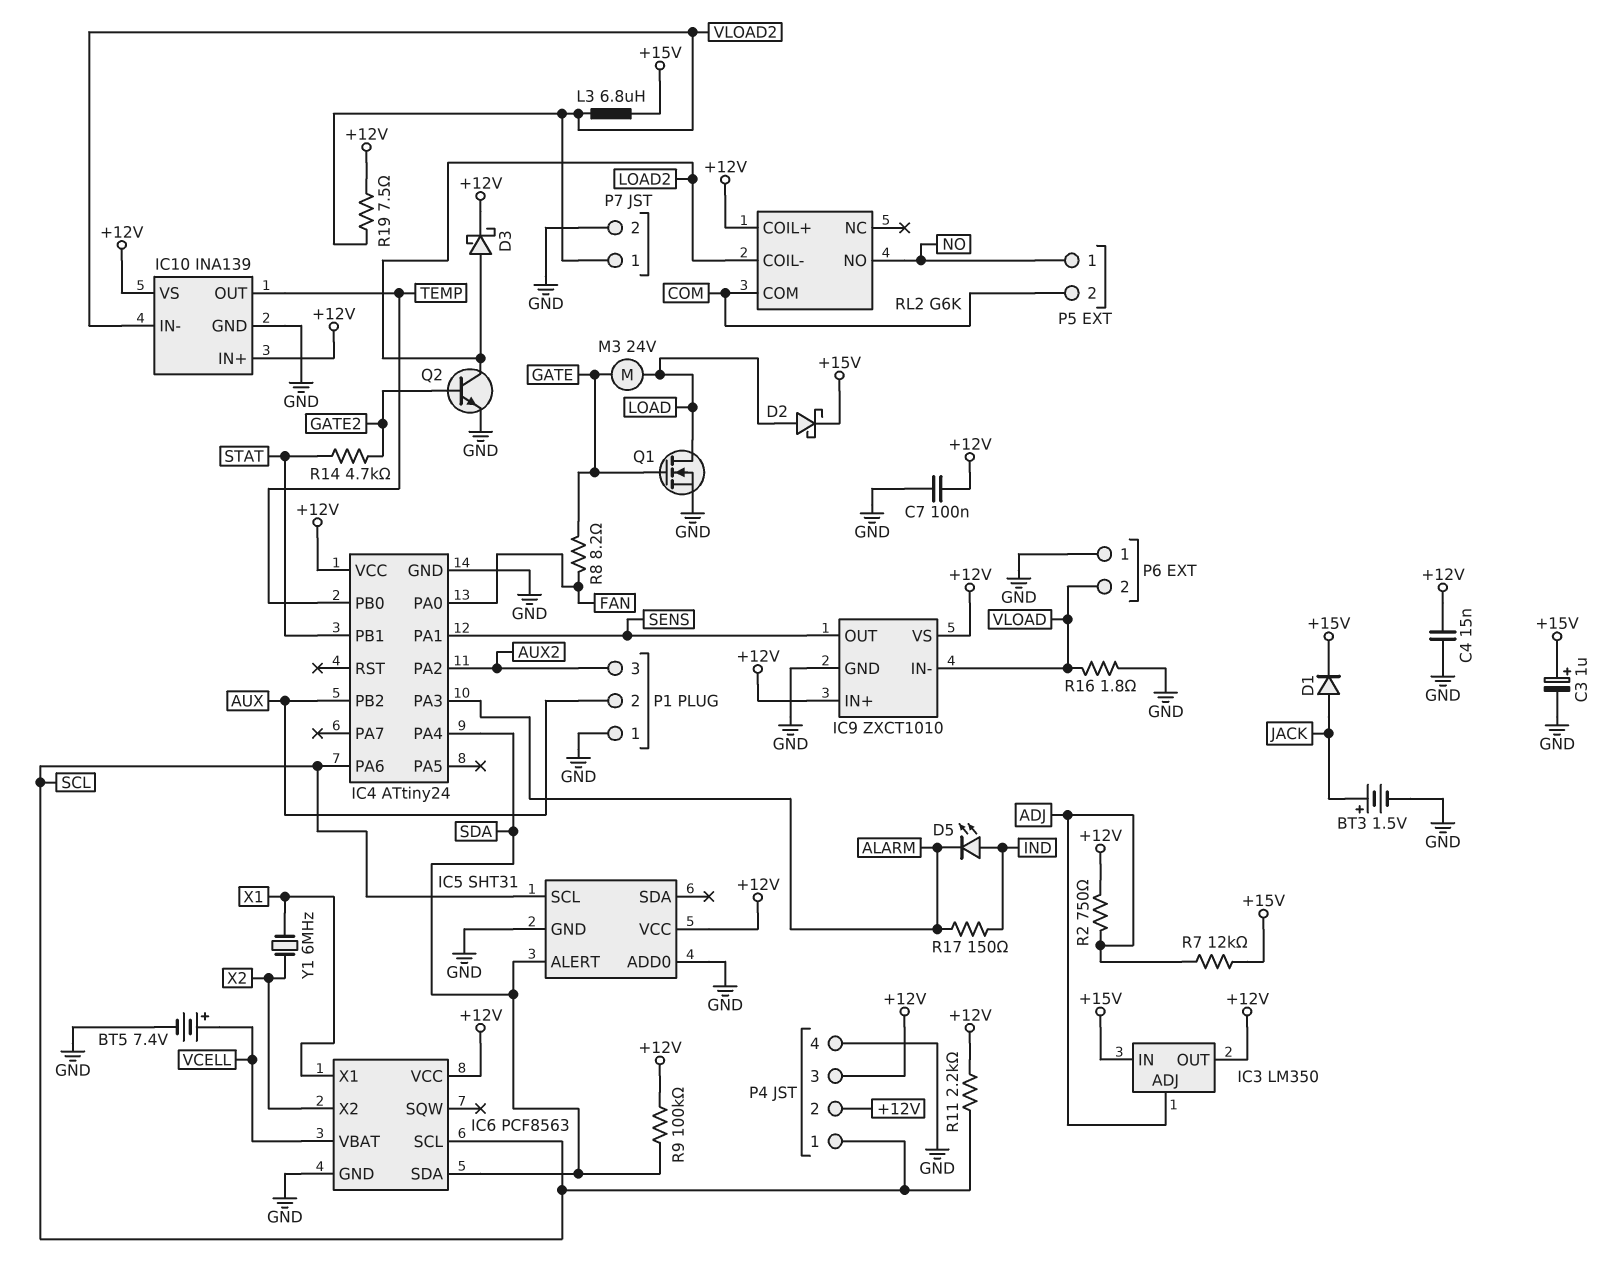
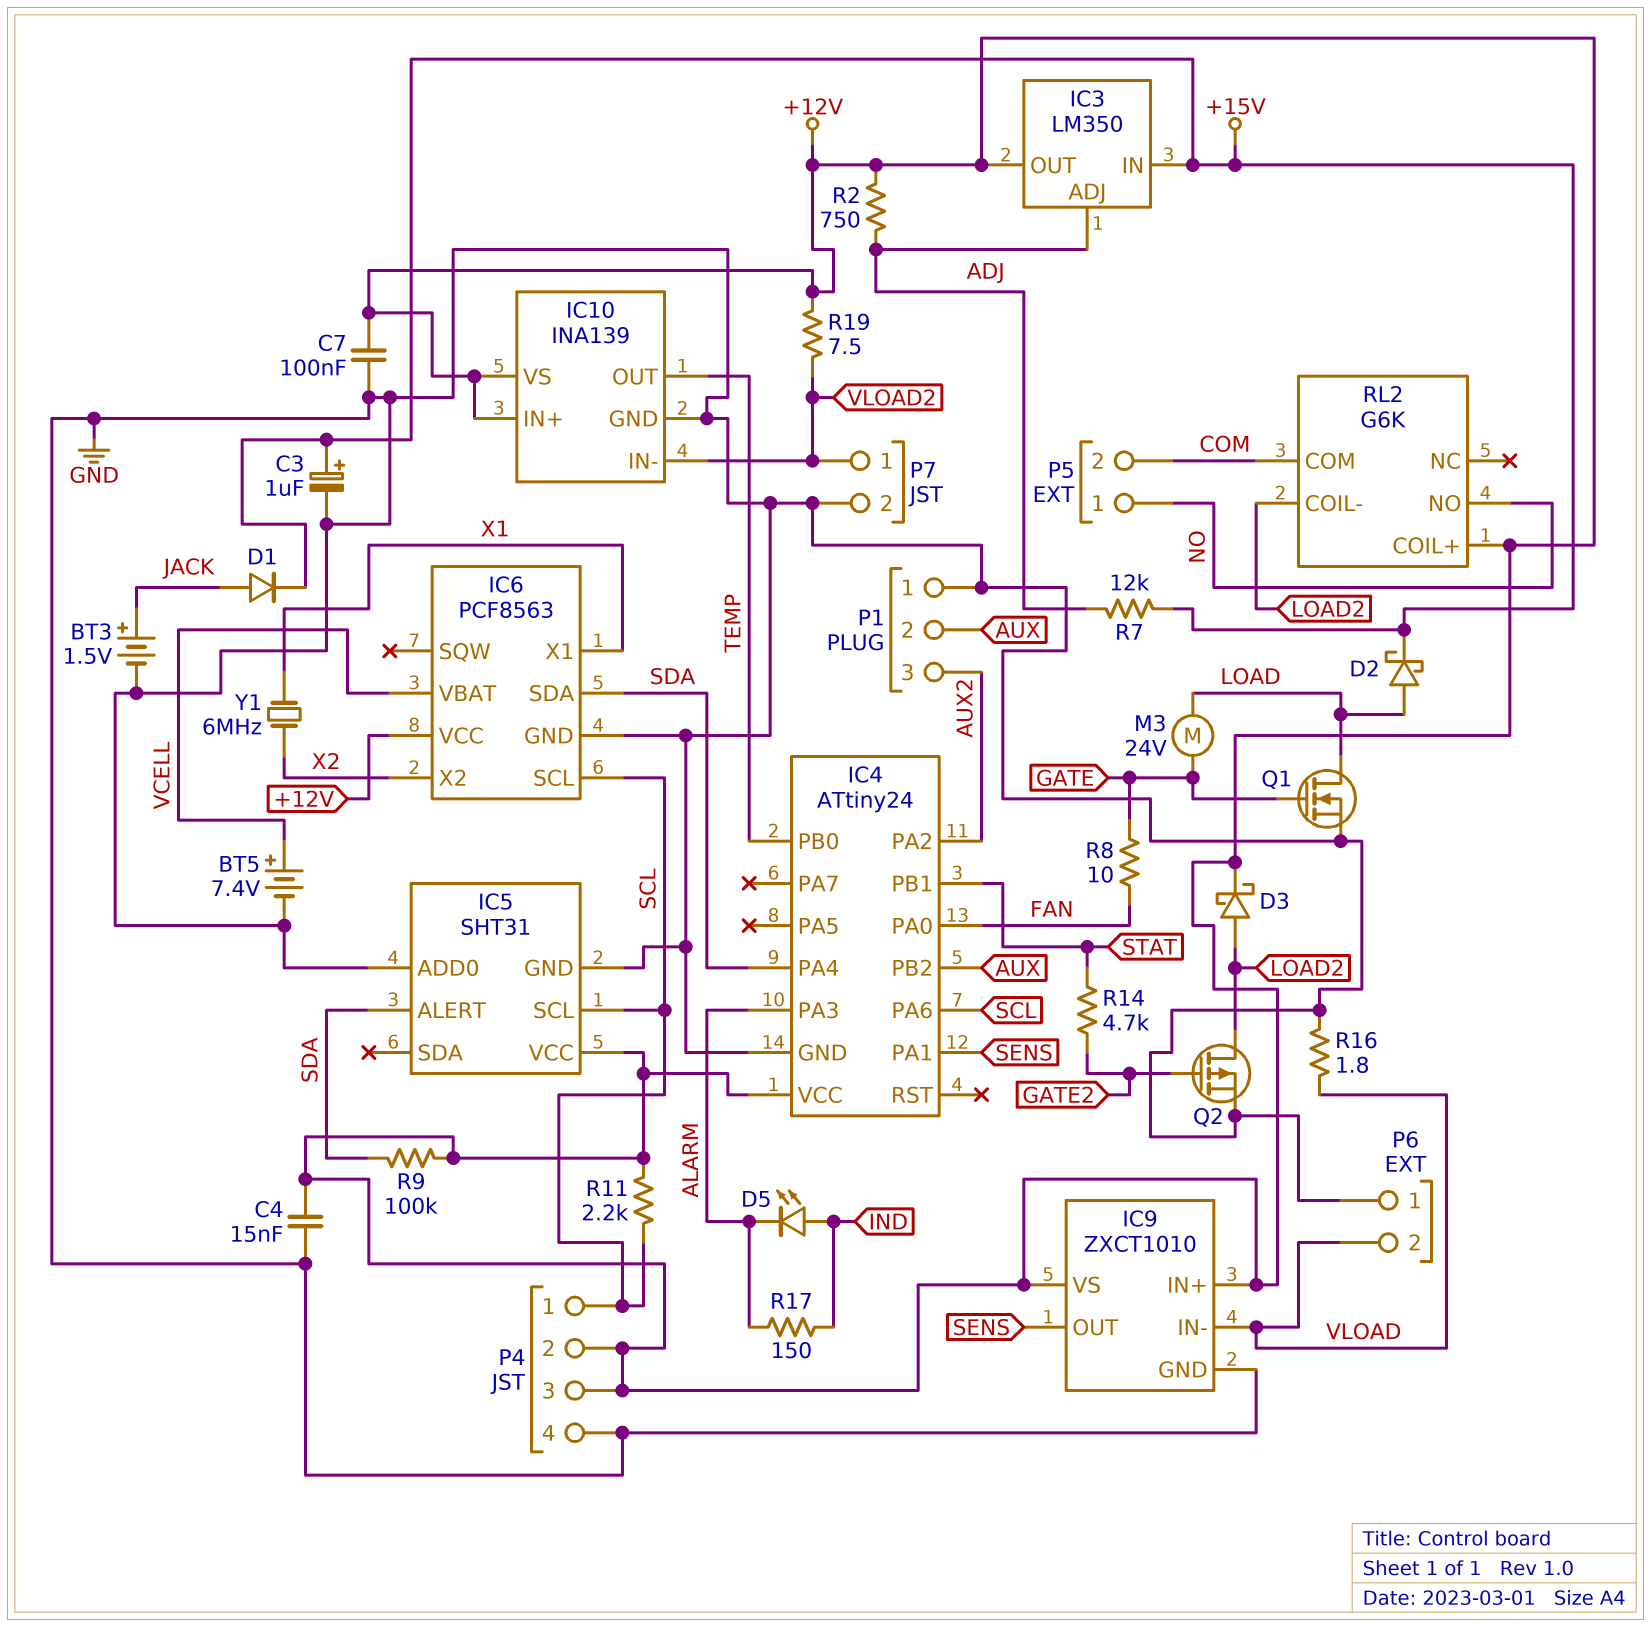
L3: 6.8uH (+15V, VLOAD2) -> none
Q2: NPN (B GATE2, C LOAD2, E GND) -> PMOS (G GATE2, D LOAD2, S GND)
R8: 8.2 (FAN, GATE) -> 10 (FAN, GATE)

